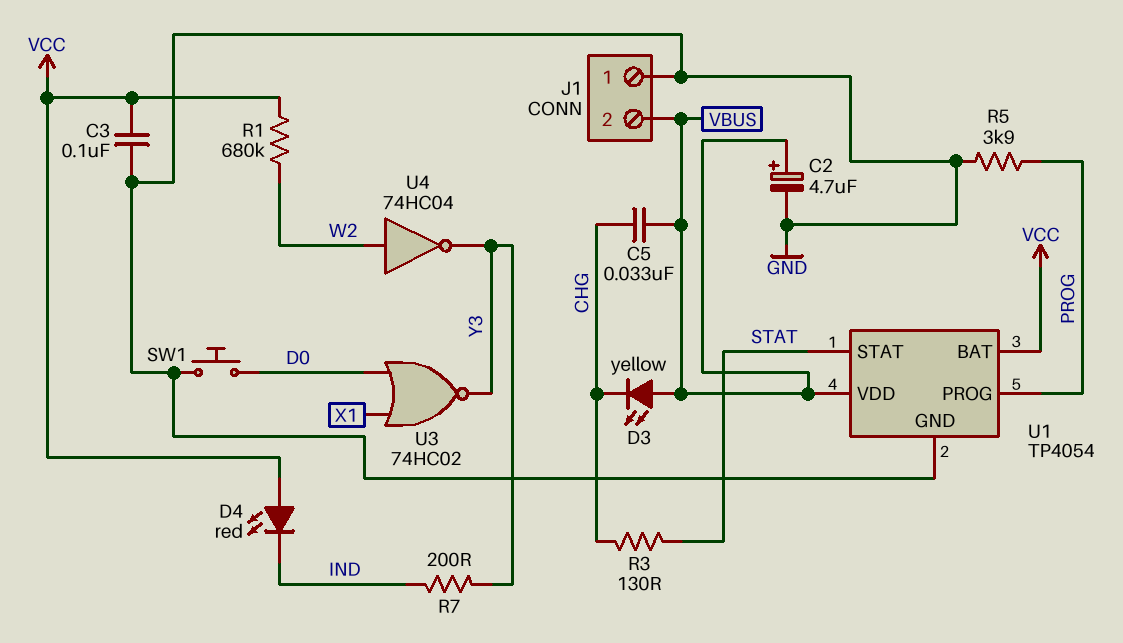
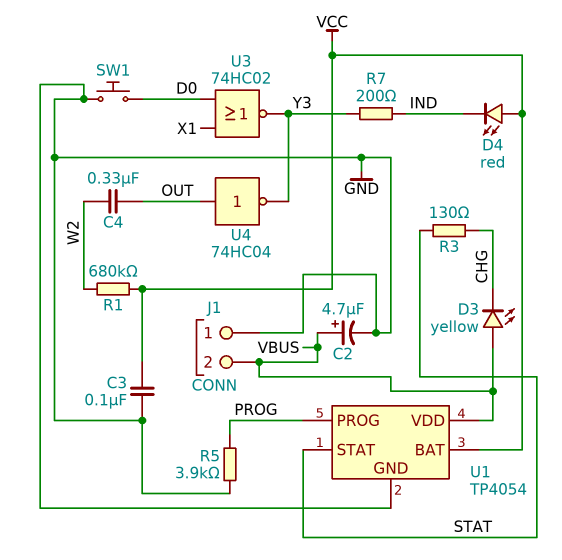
C4: none -> 330nF (OUT, W2)
C5: 33nF (CHG, VBUS) -> none
U4: NOT 74HC04 (in W2, out Y3) -> NOT 74HC04 (in OUT, out Y3)

